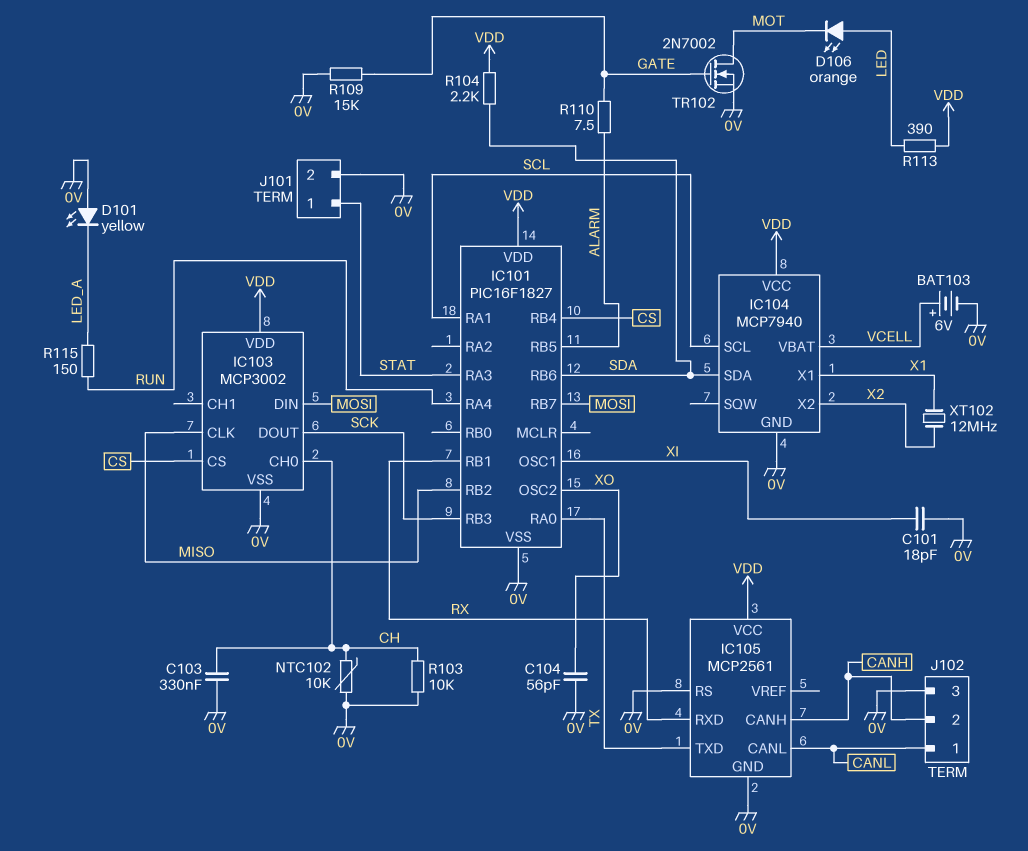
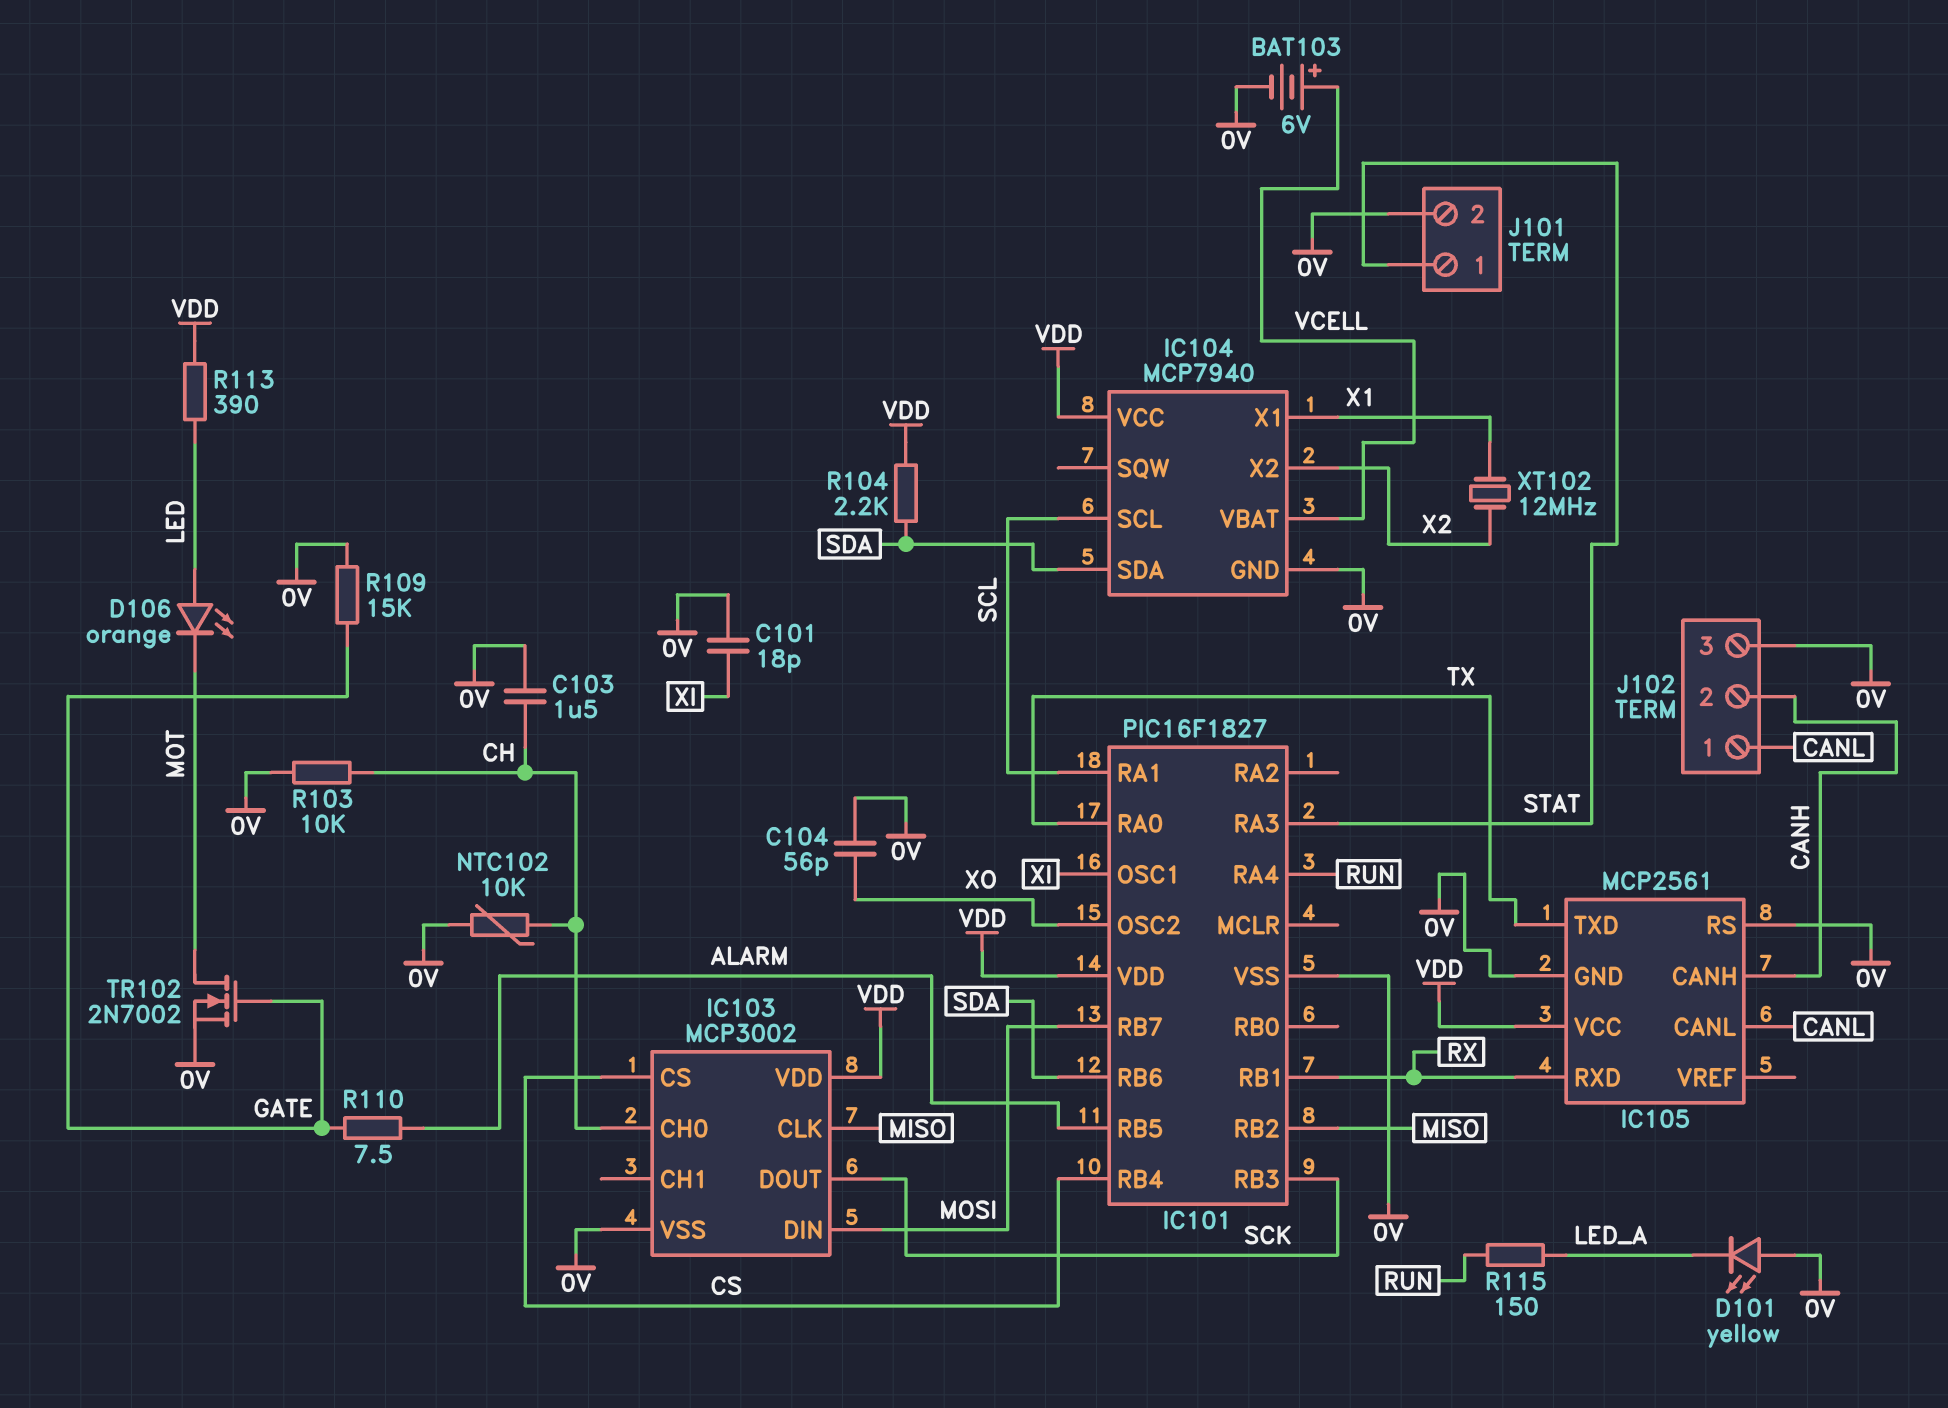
C103: 330nF (0V, CH) -> 1.5uF (0V, CH)

